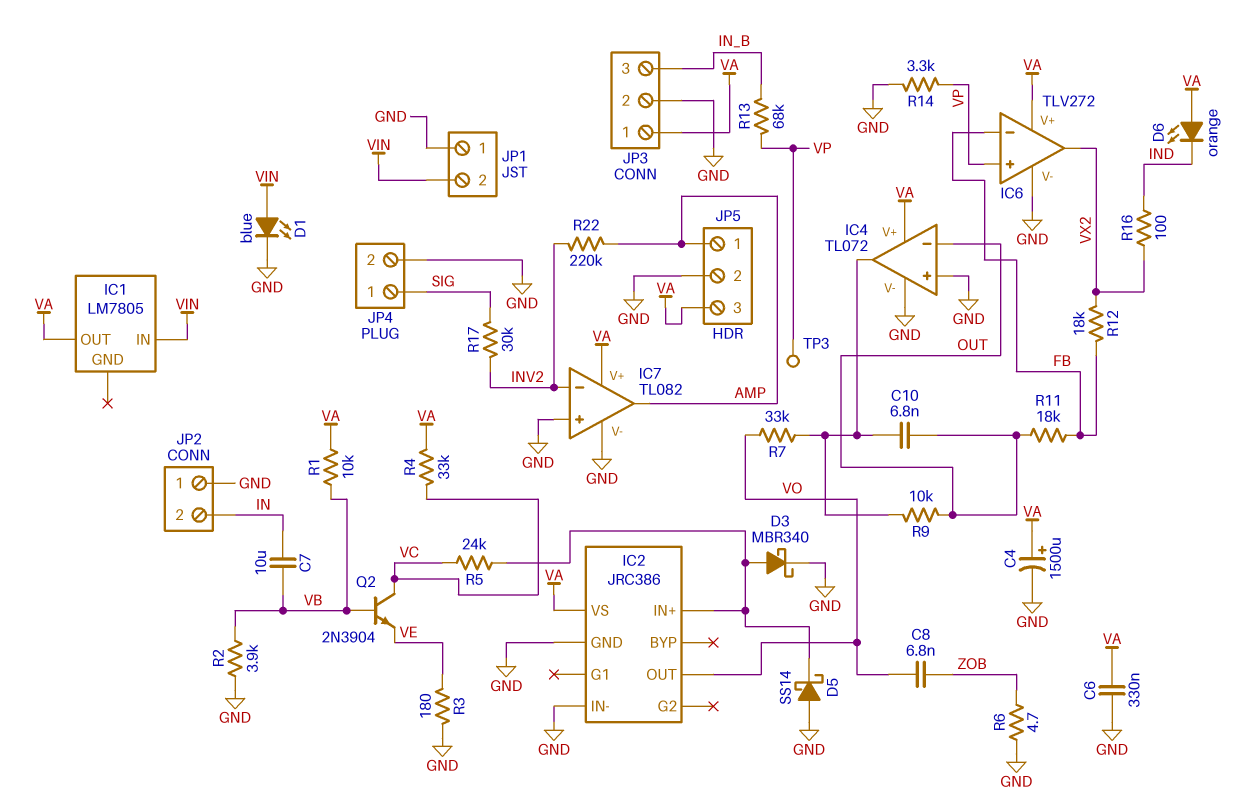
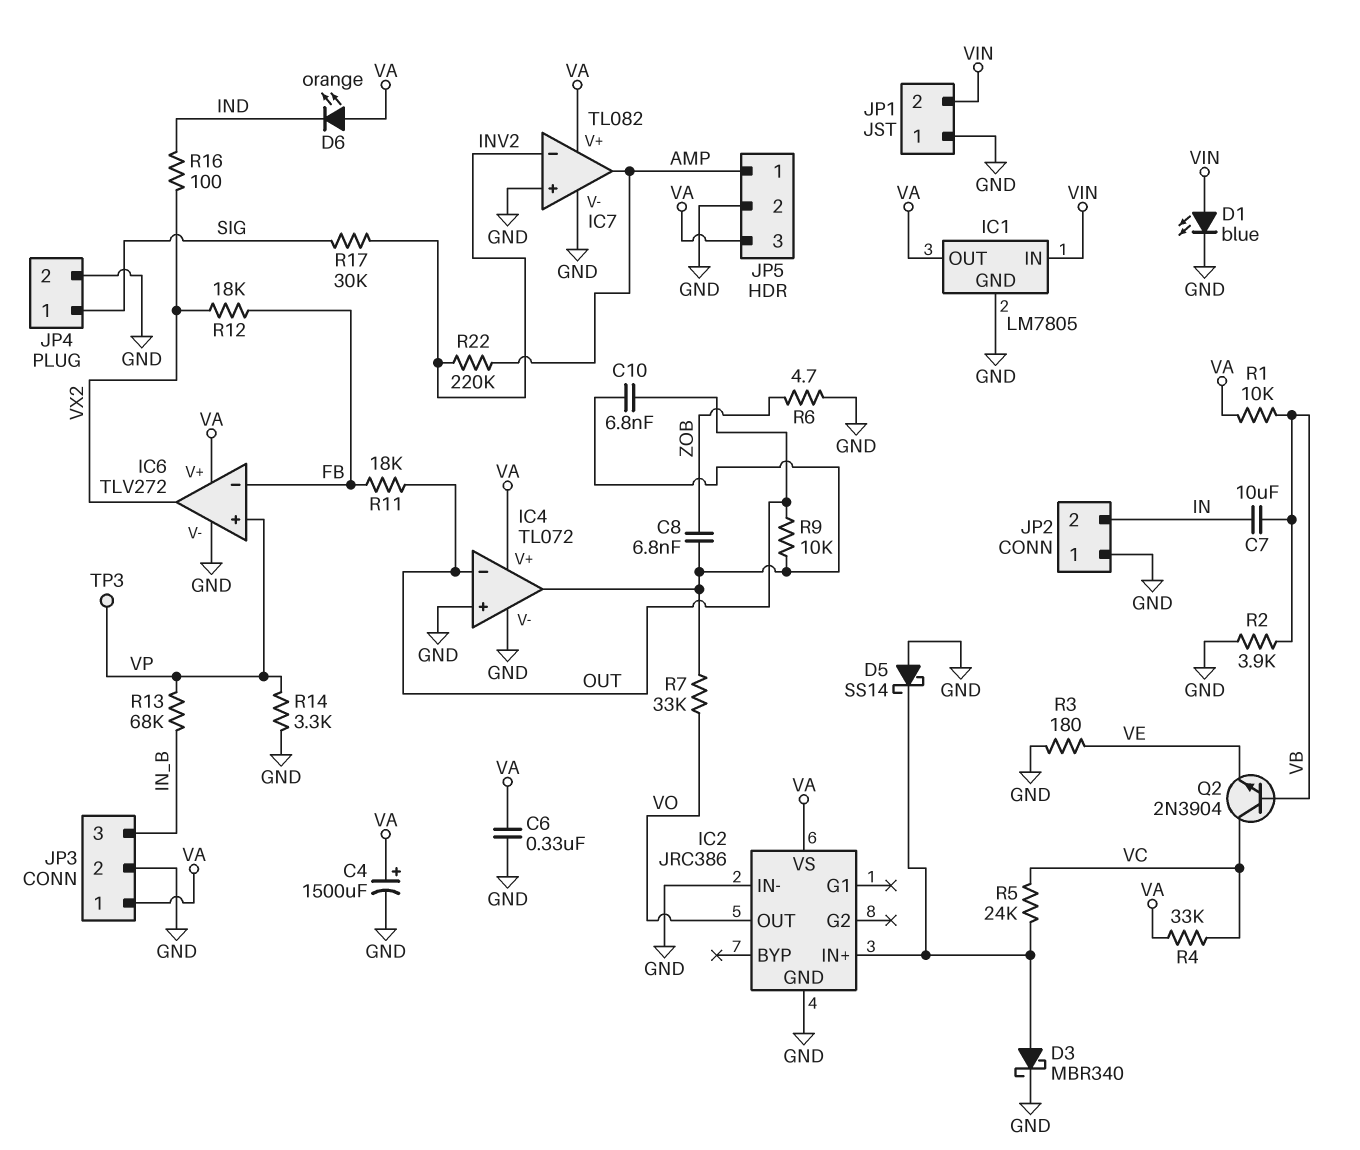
C8: 6.8nF (VO, ZOB) -> 6.8nF (IC4/out, ZOB)
IC1 pin GND: none -> GND

